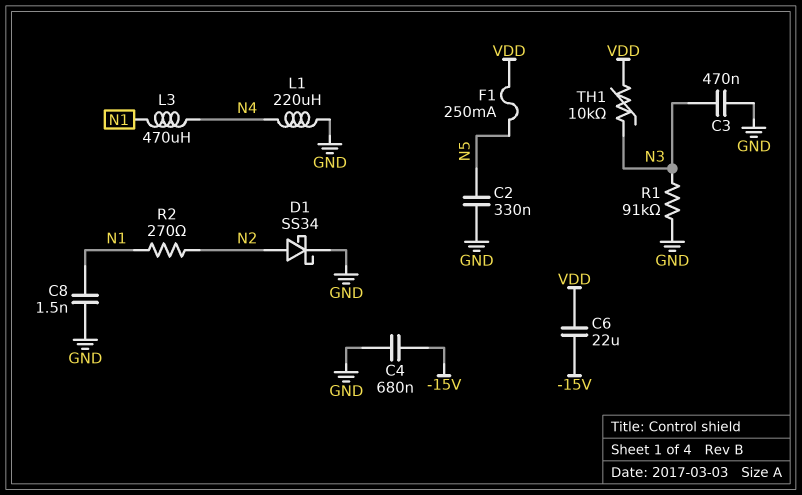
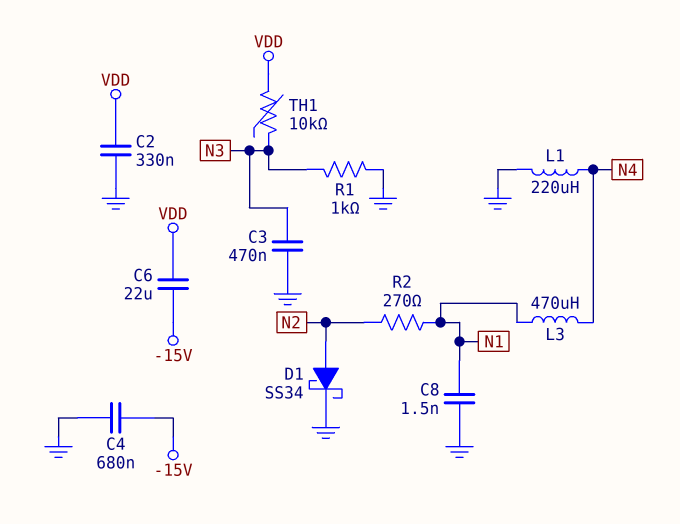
C2: 330nF (GND, N5) -> 330nF (GND, VDD)
F1: 250mA (N5, VDD) -> none
R1: 91k (GND, N3) -> 1k (GND, N3)

